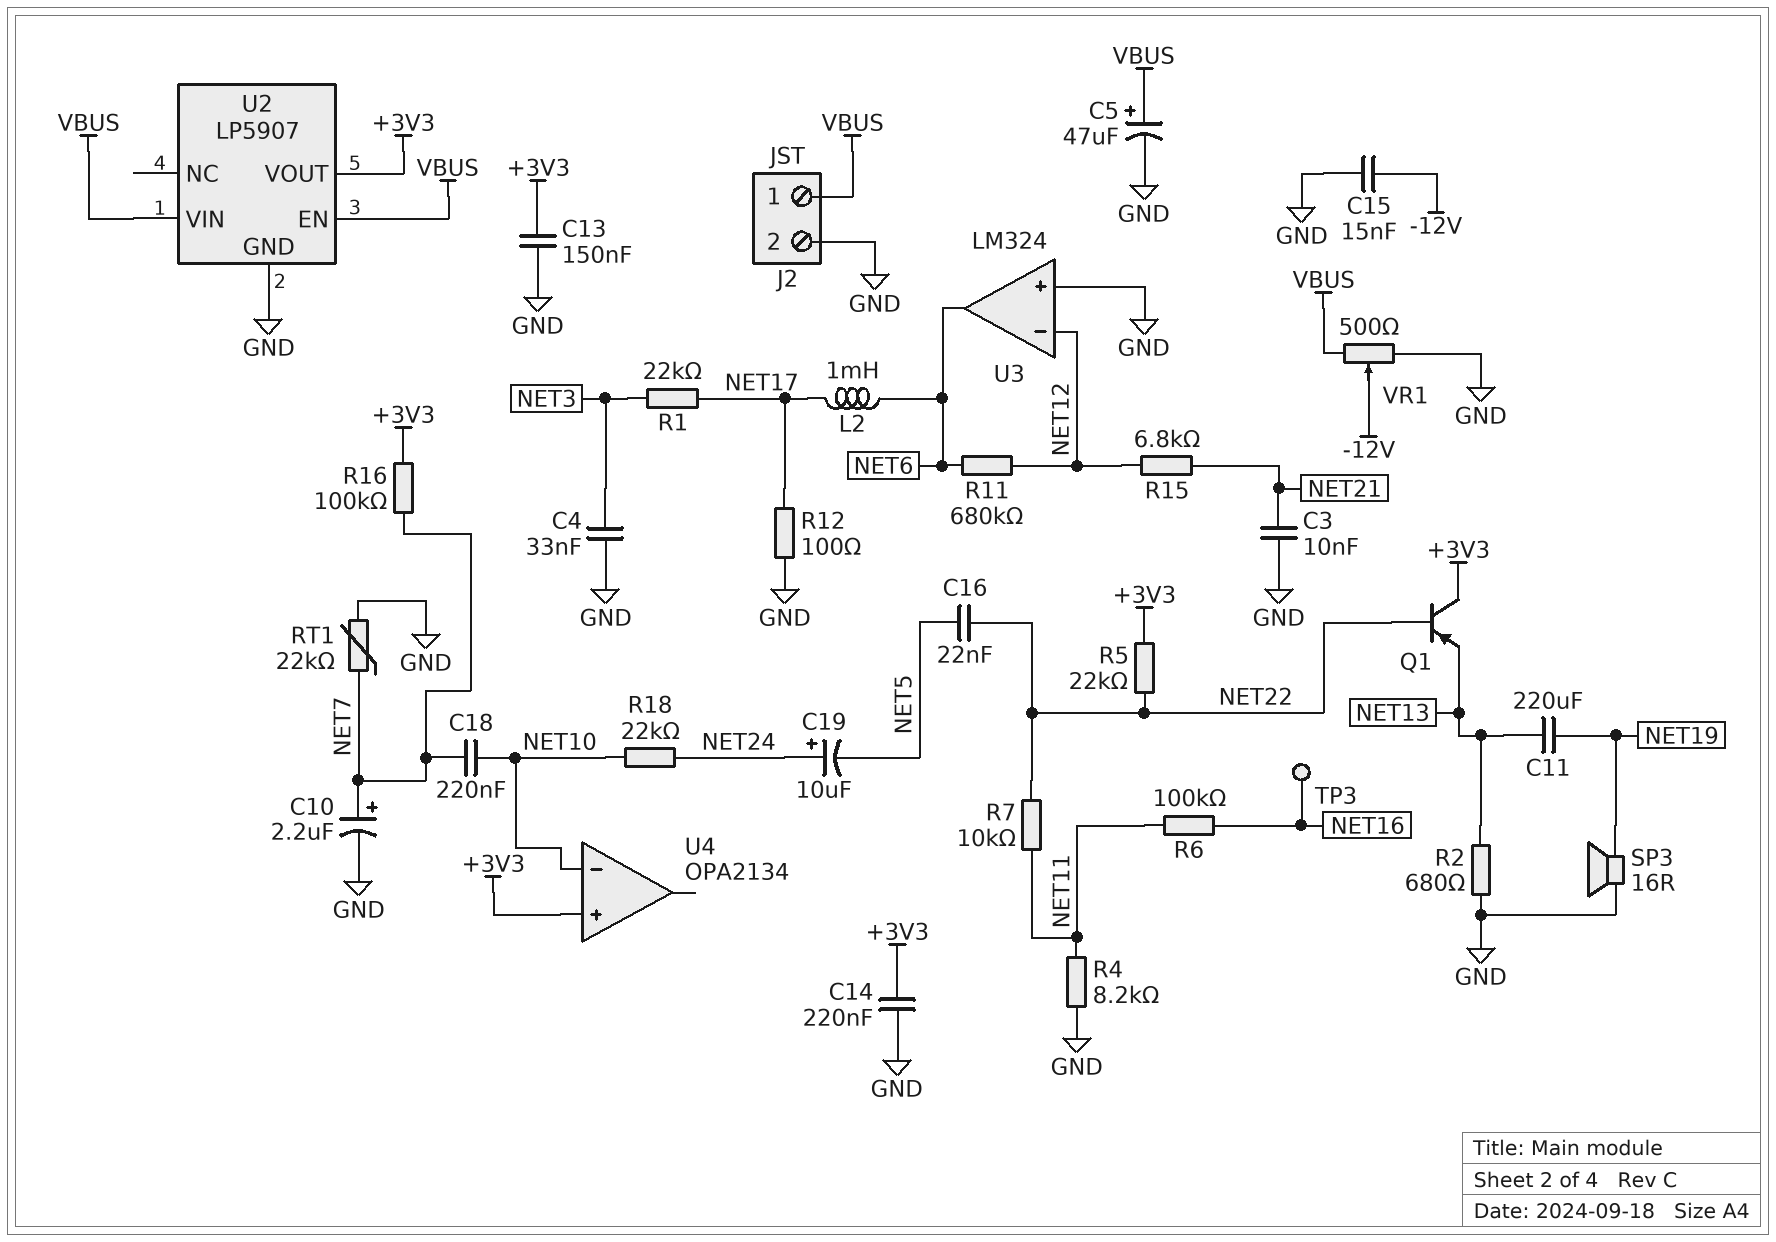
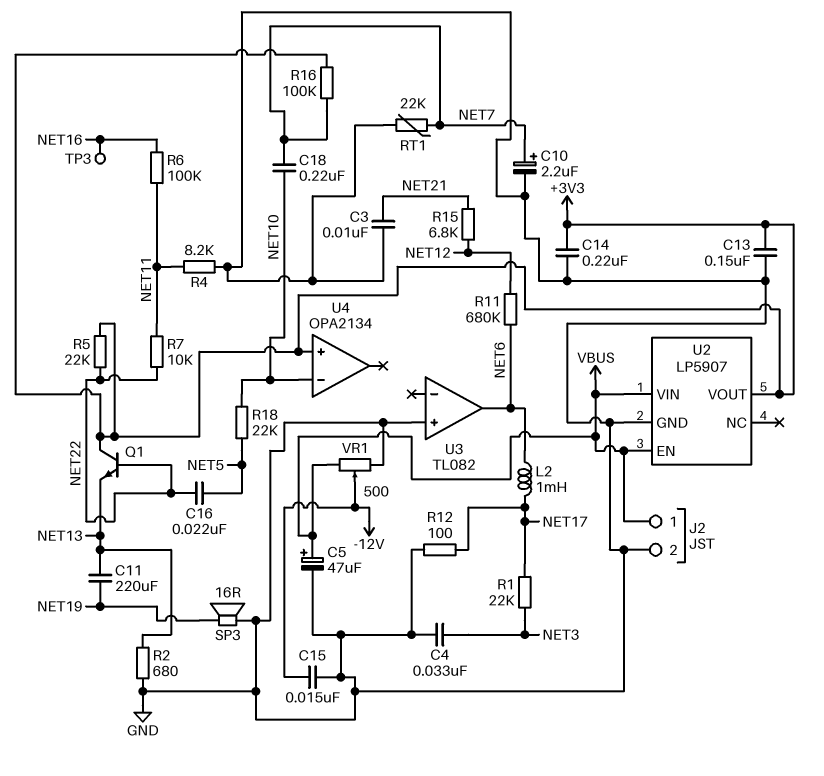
C19: 10uF (plus NET24, minus NET5) -> none
Q1: PNP (B NET22, C +3V3, E NET13) -> NPN (B NET22, C +3V3, E NET13)
R18: 22k (NET10, NET24) -> 22k (NET5, NET10)
U3: LM324 -> TL082
U3 pin in-: NET12 -> none

